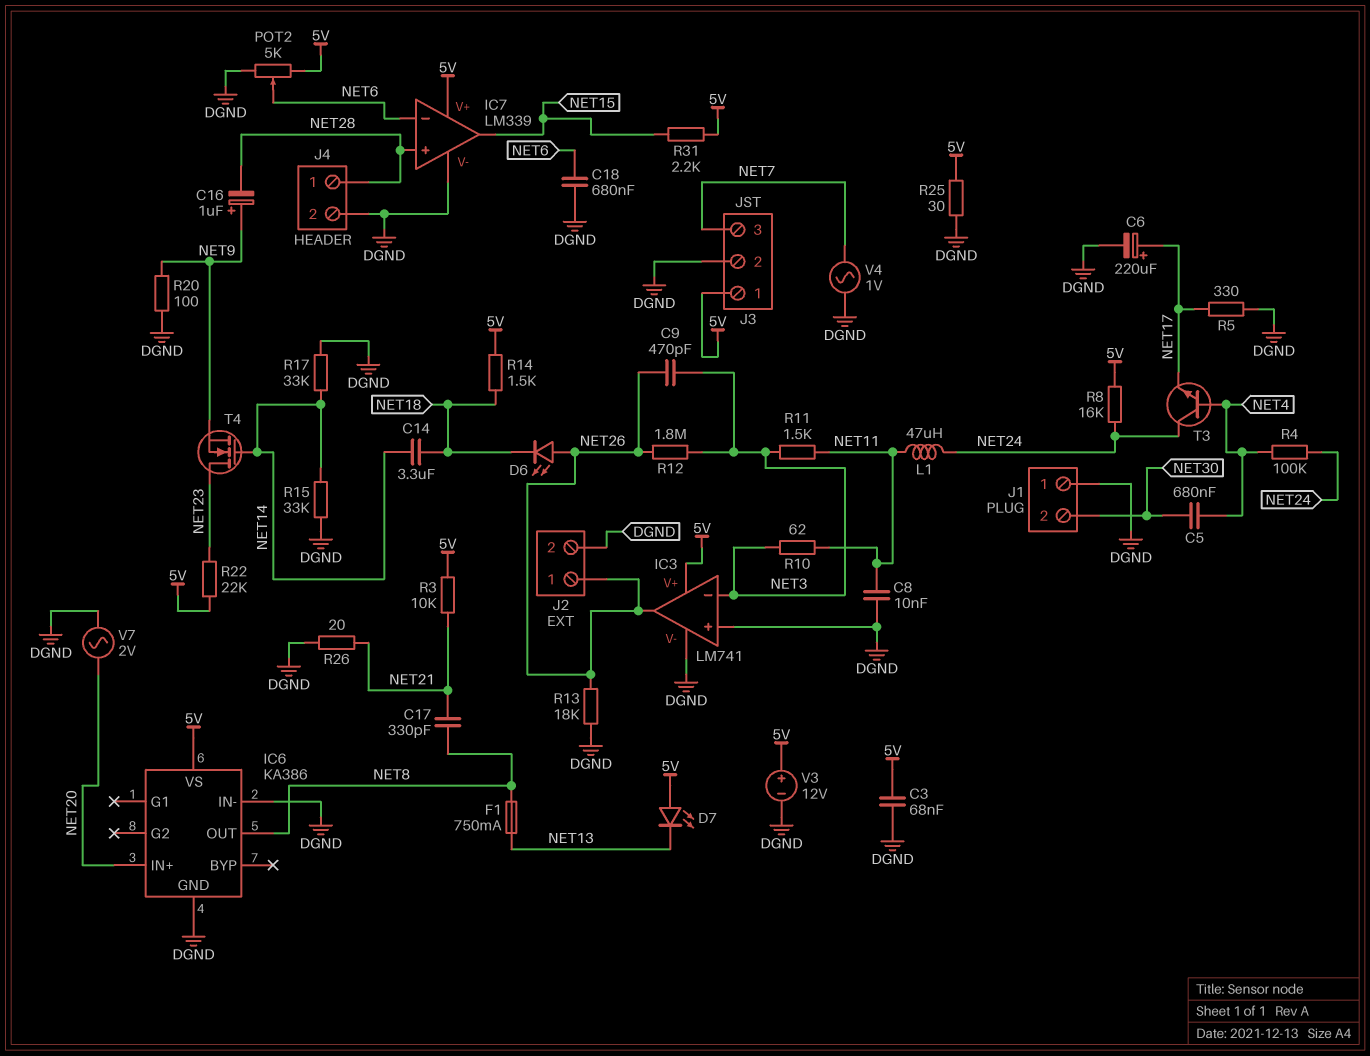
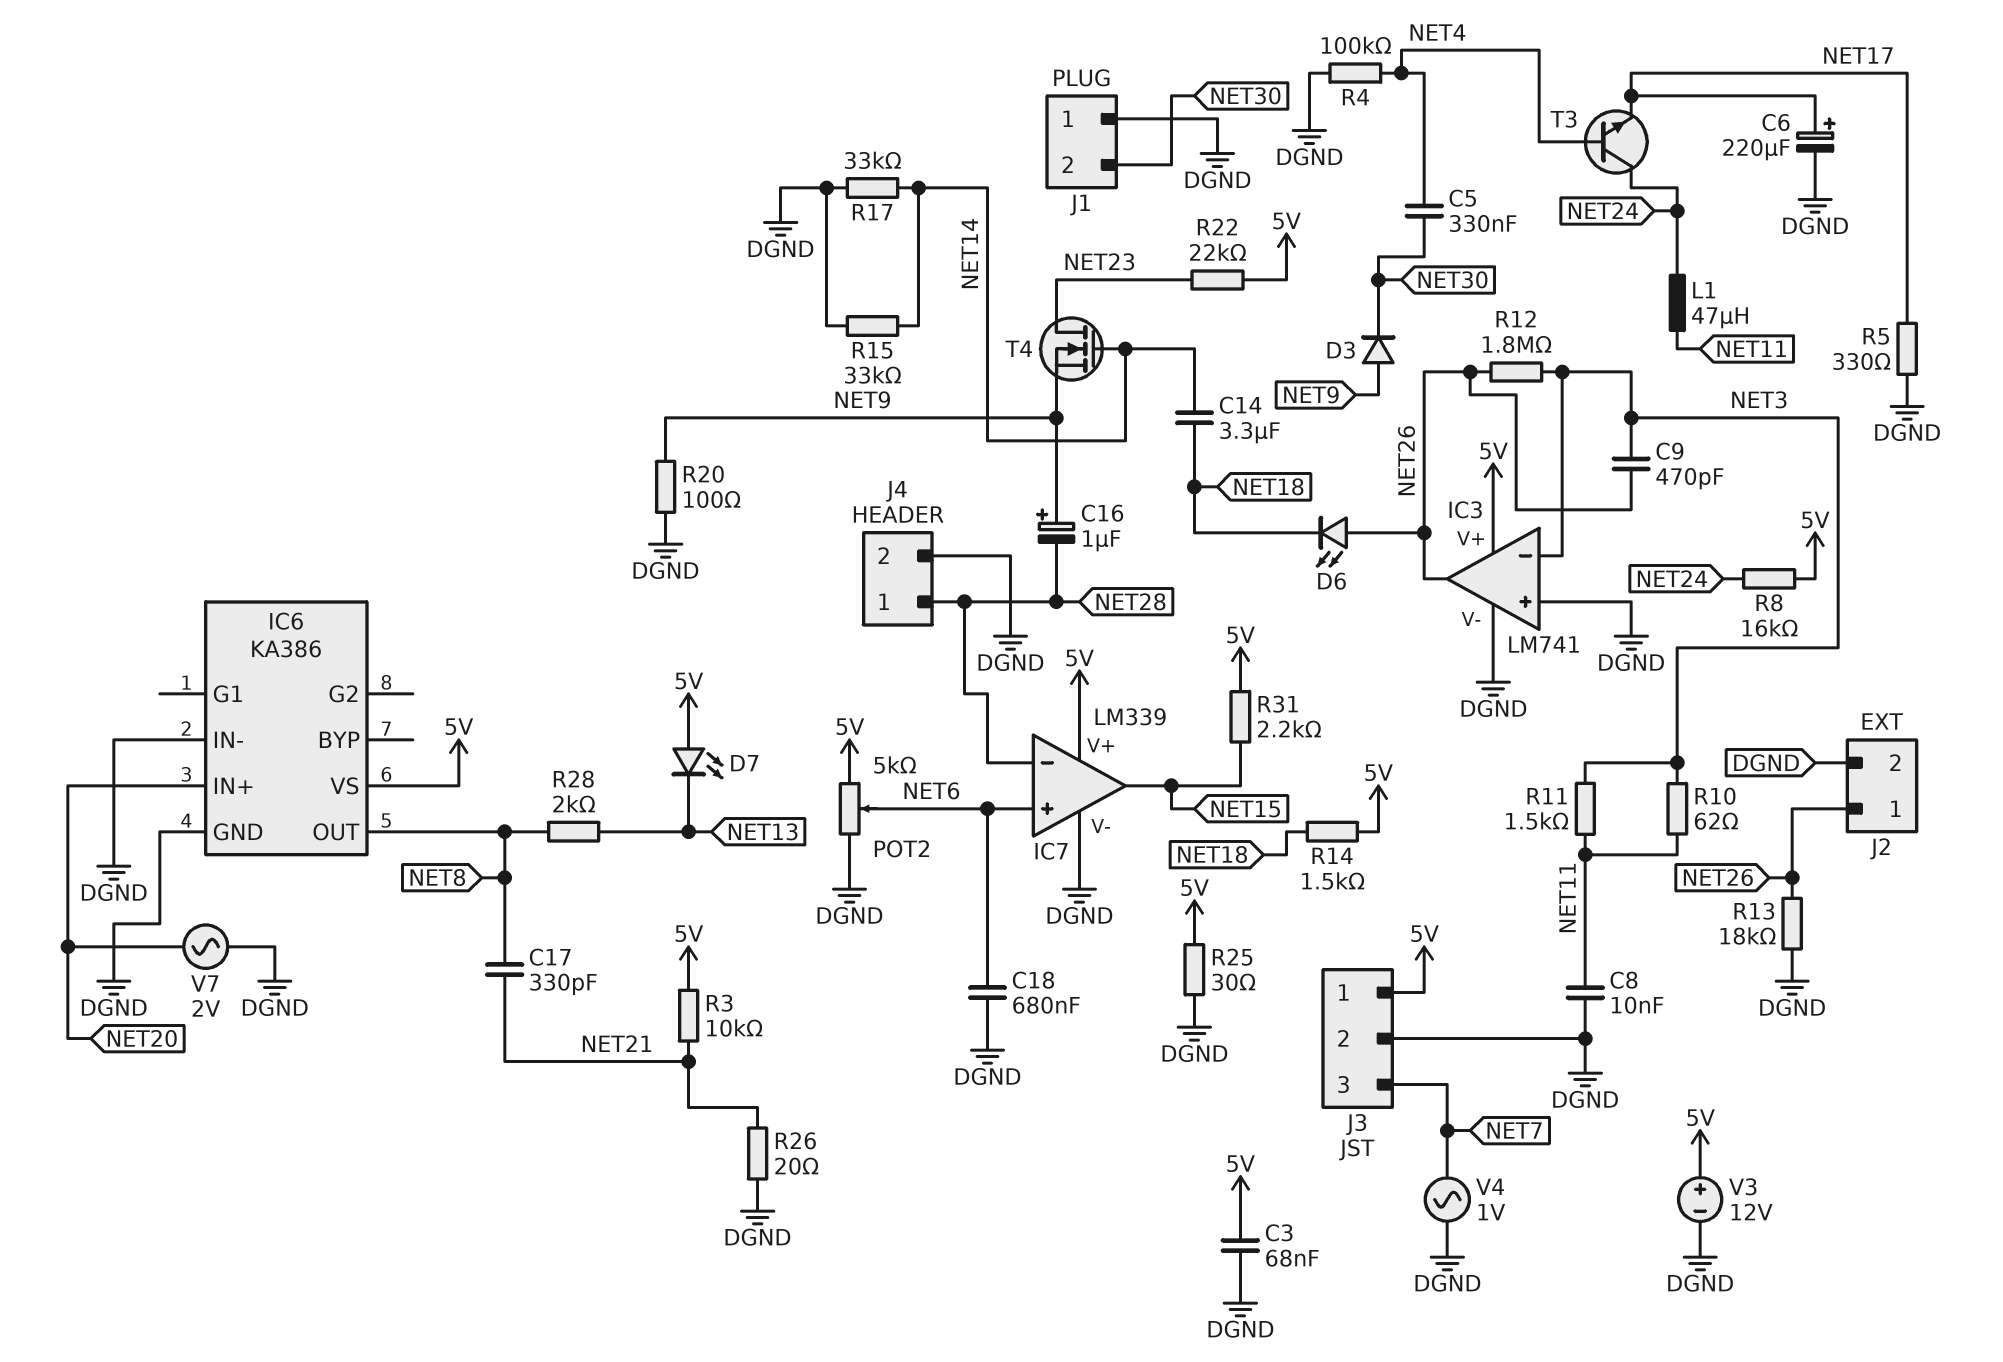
C5: 680nF (NET4, NET30) -> 330nF (NET4, NET30)
D3: none -> diode (A NET9, K NET30)
F1: 750mA (NET8, NET13) -> none
IC7 pin in+: NET28 -> NET6
IC7 pin in-: NET6 -> NET28
R4: 100k (NET4, NET24) -> 100k (DGND, NET4)
R28: none -> 2k (NET8, NET13)

